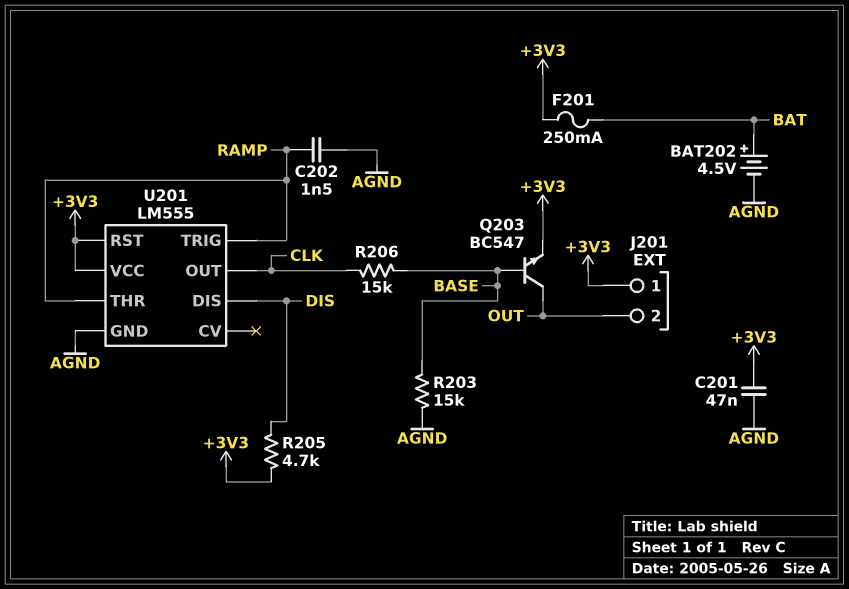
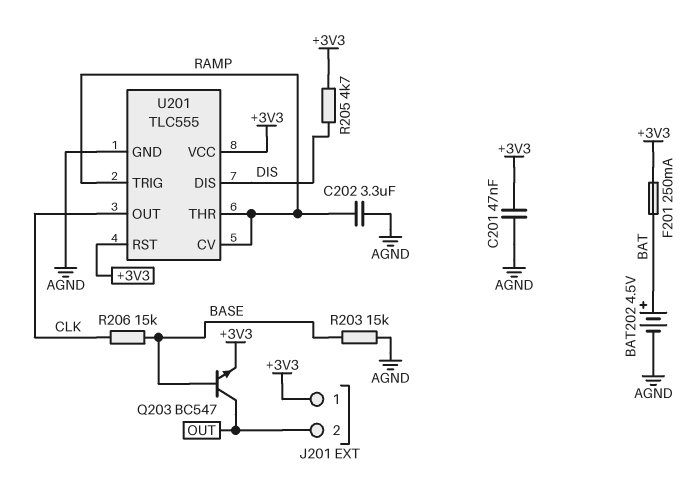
C202: 1.5nF (AGND, RAMP) -> 3.3uF (AGND, RAMP)
U201: LM555 -> TLC555
U201 pin CV: none -> RAMP

